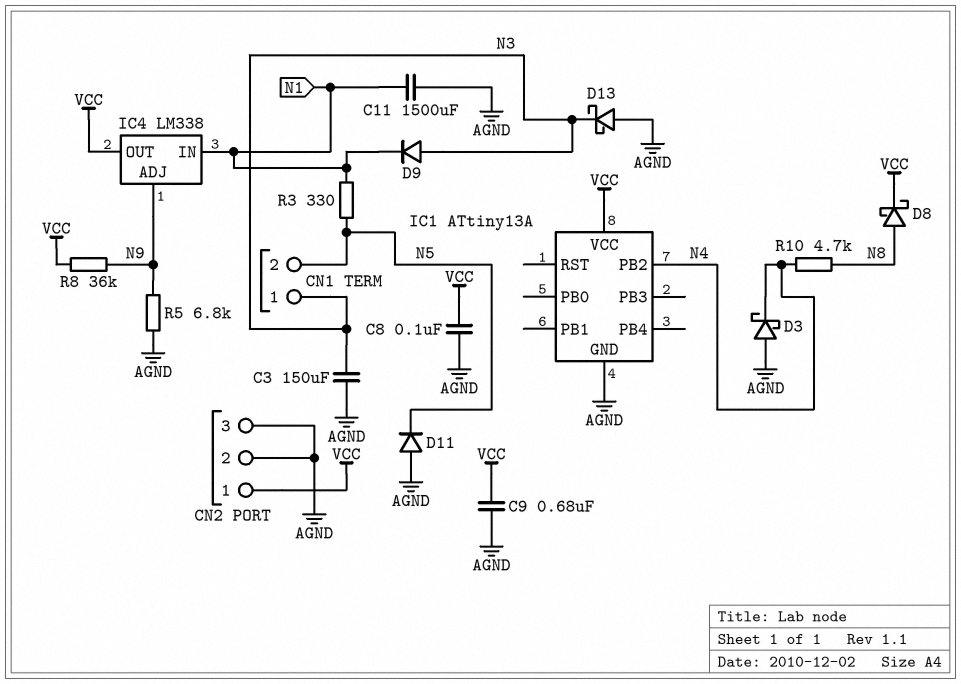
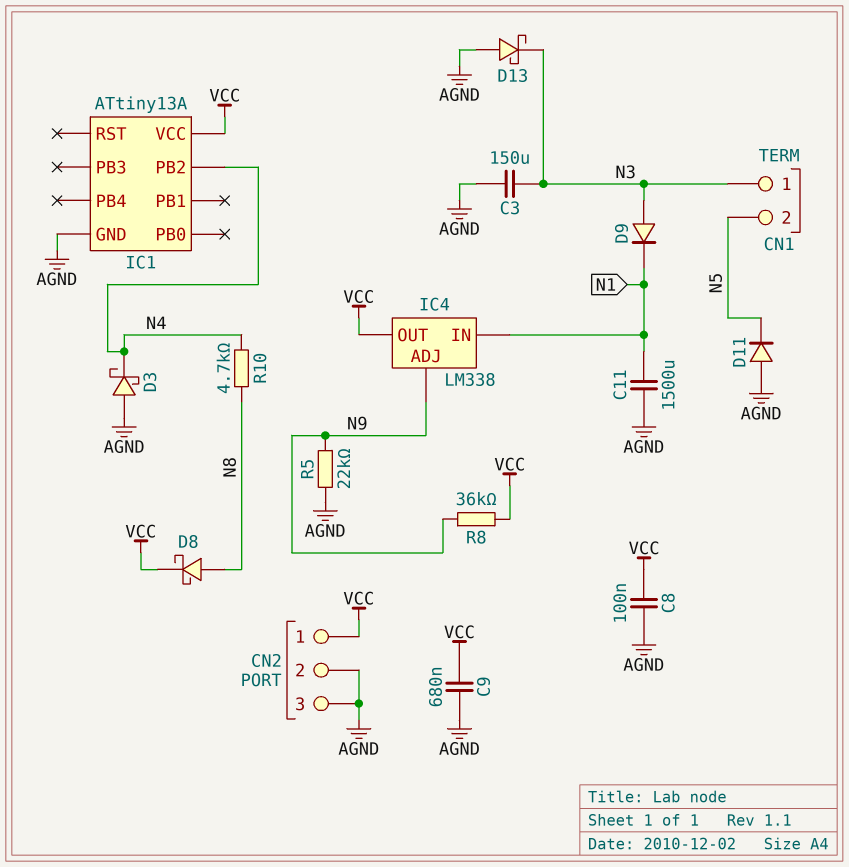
R3: 330 (N1, N5) -> none
R5: 6.8k (AGND, N9) -> 22k (AGND, N9)

